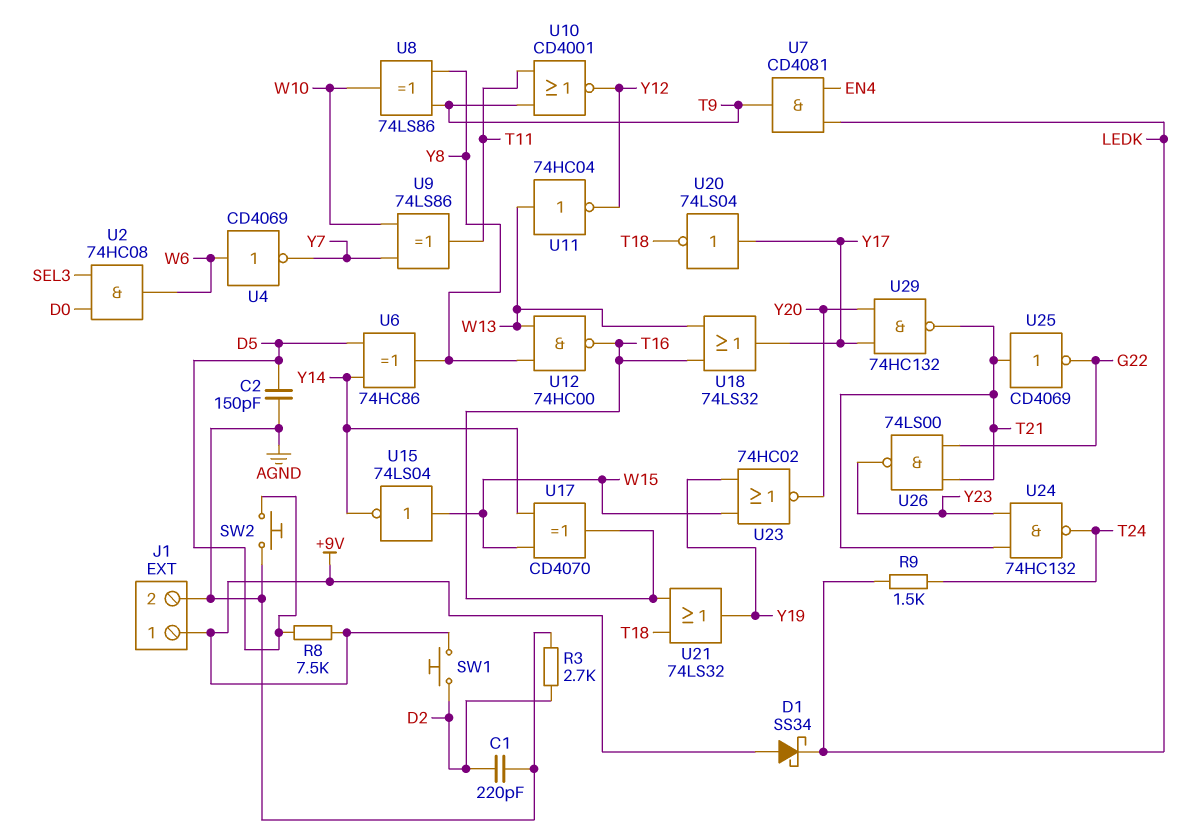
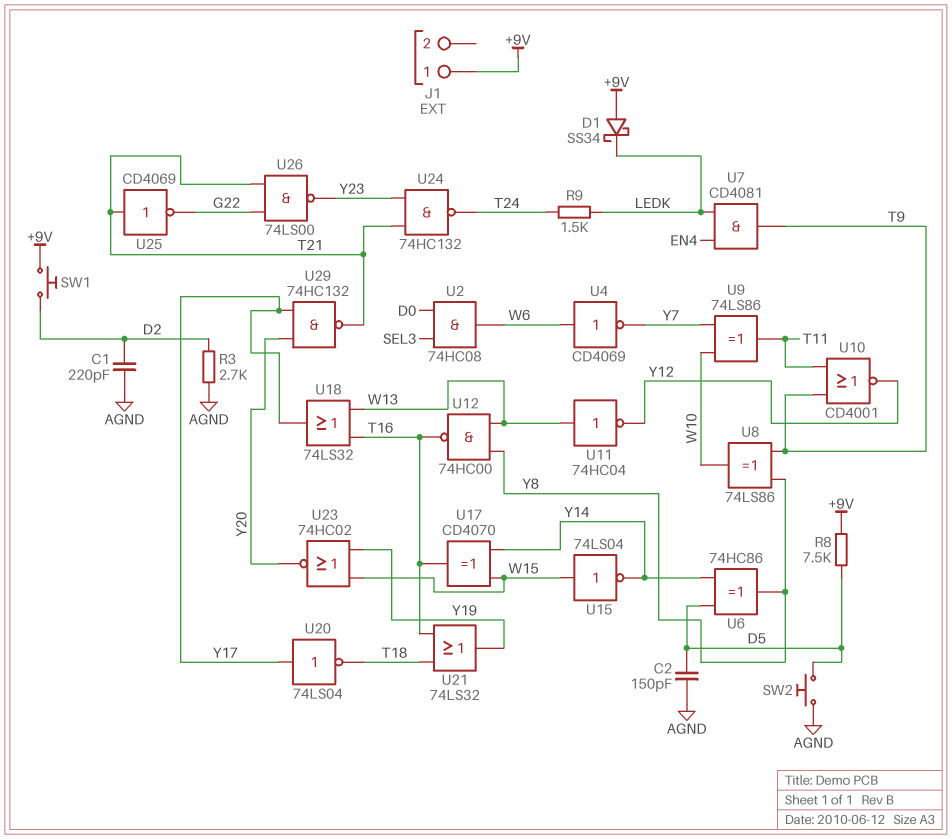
J1 pin 2: AGND -> none

